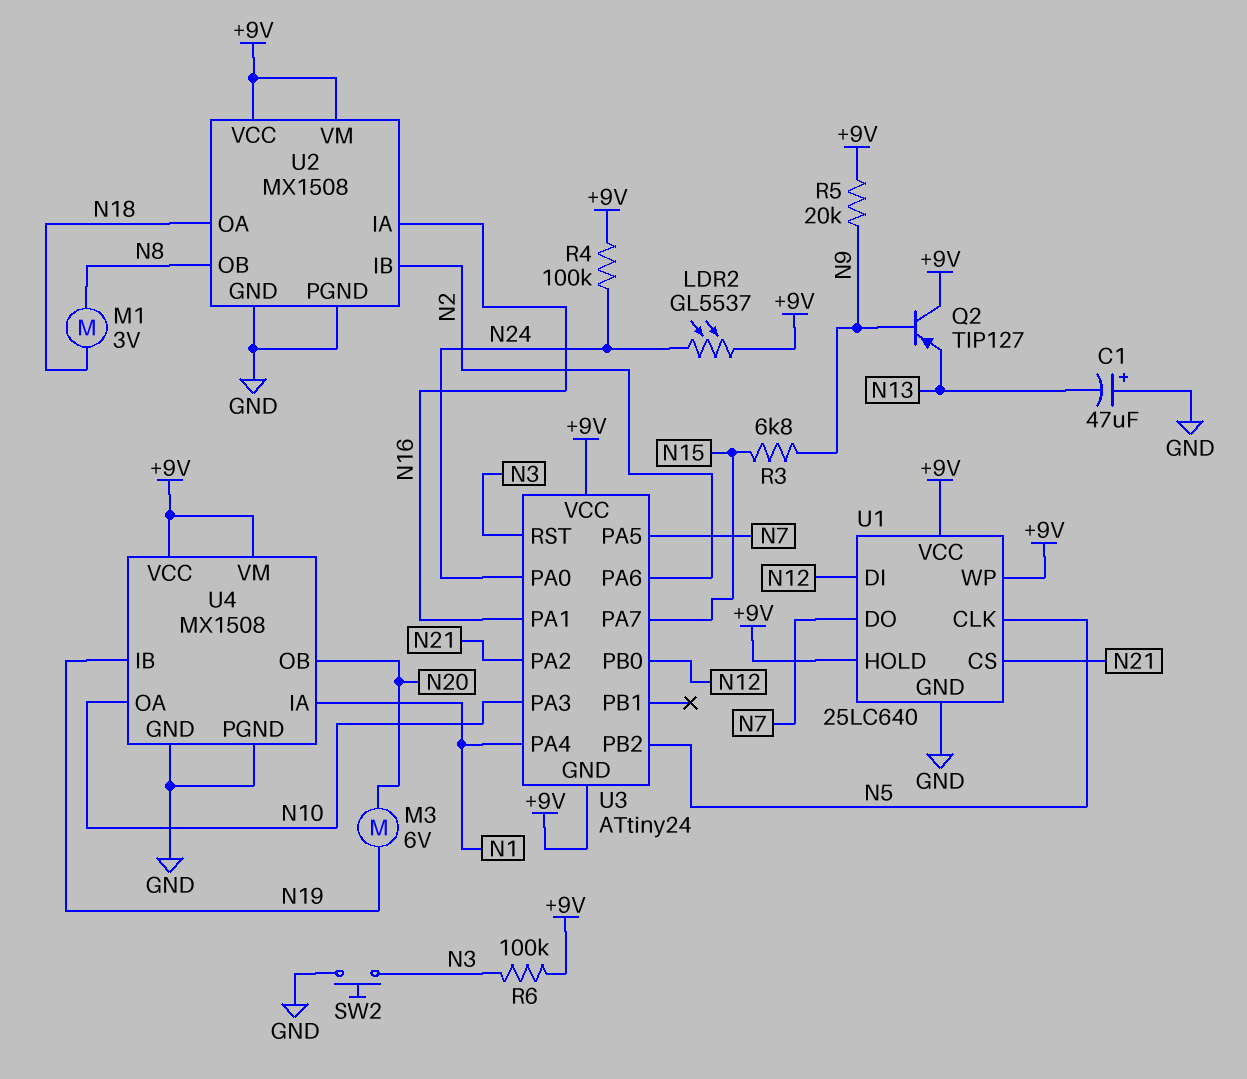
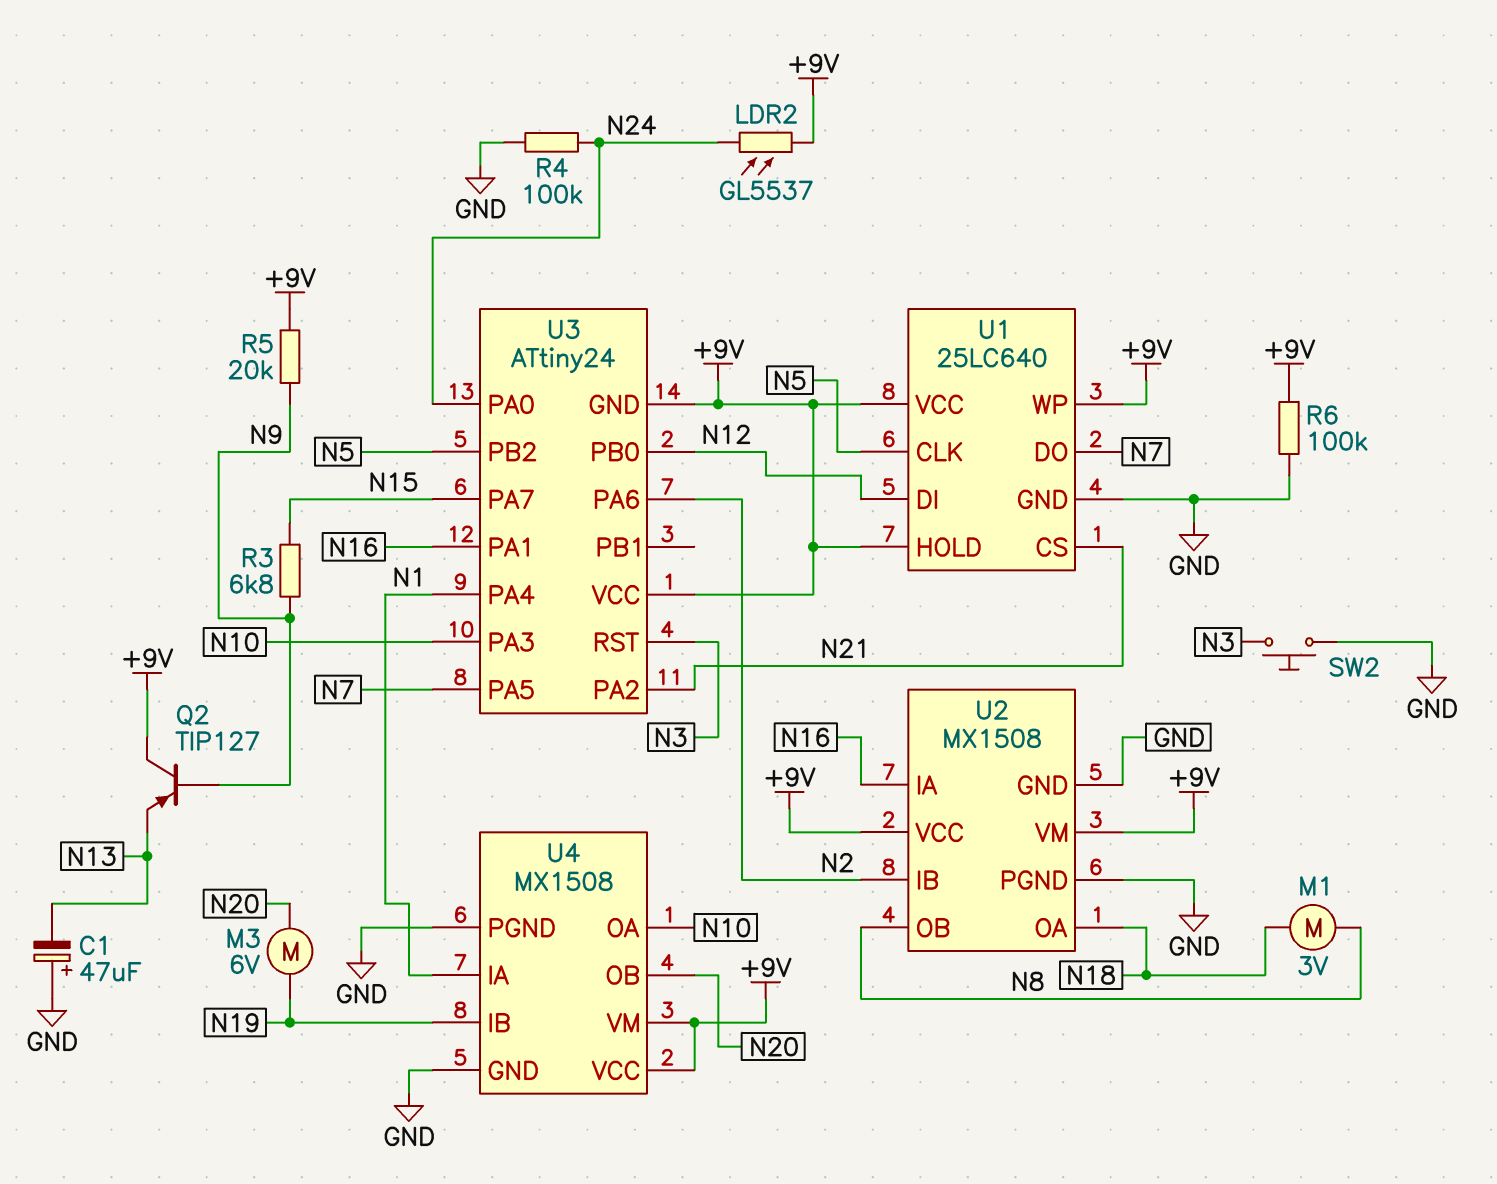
R4: 100k (+9V, N24) -> 100k (GND, N24)
R6: 100k (+9V, N3) -> 100k (+9V, GND)

